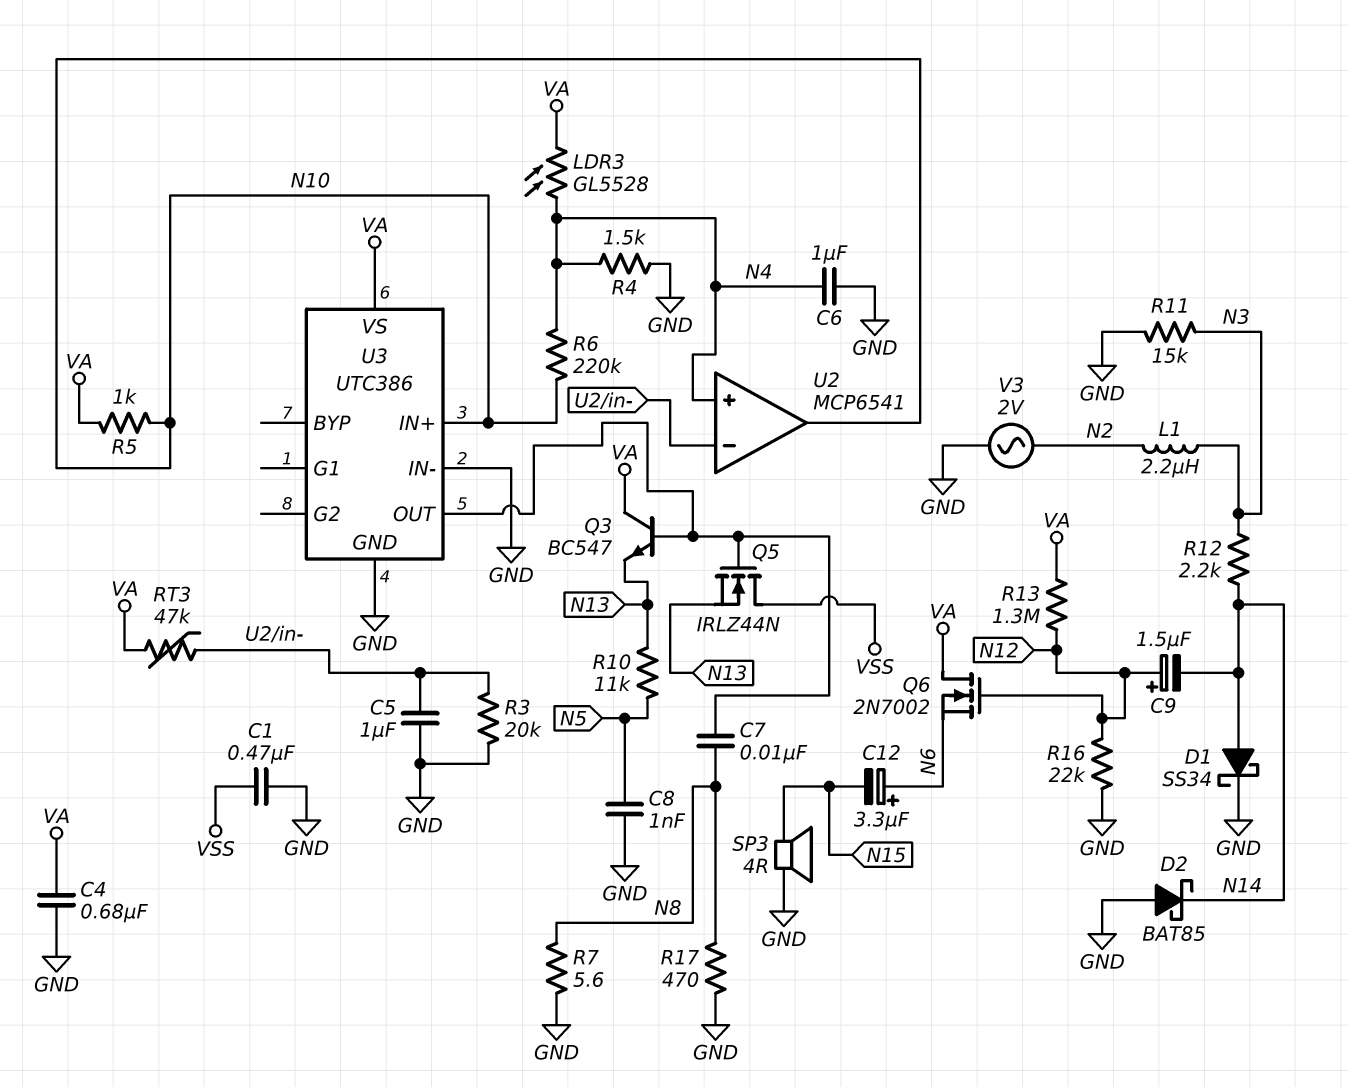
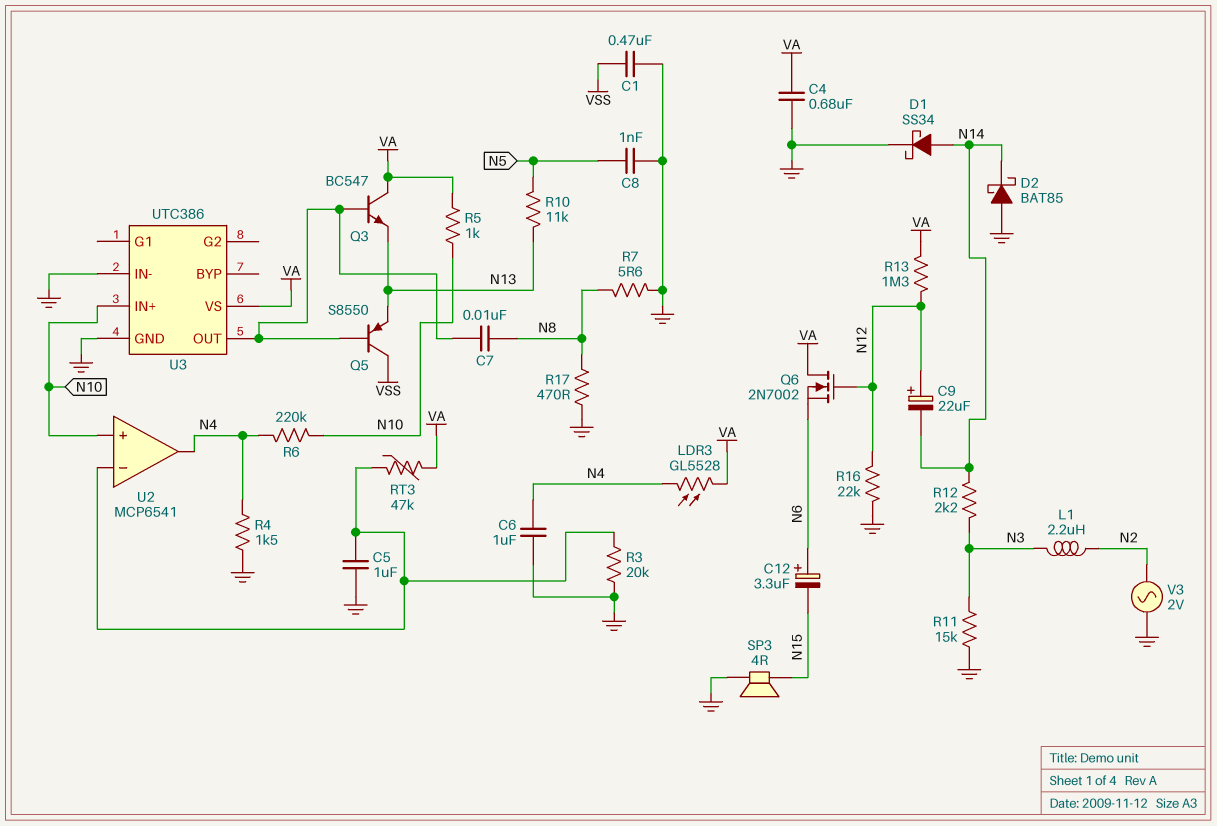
C9: 1.5uF (plus N12, minus N14) -> 22uF (plus N12, minus N14)
Q5: NMOS IRLZ44N (G U3/OUT, D VSS, S N13) -> PNP S8550 (B U3/OUT, C VSS, E N13)
U2 pin in+: N4 -> N10
U2 pin out: N10 -> N4

